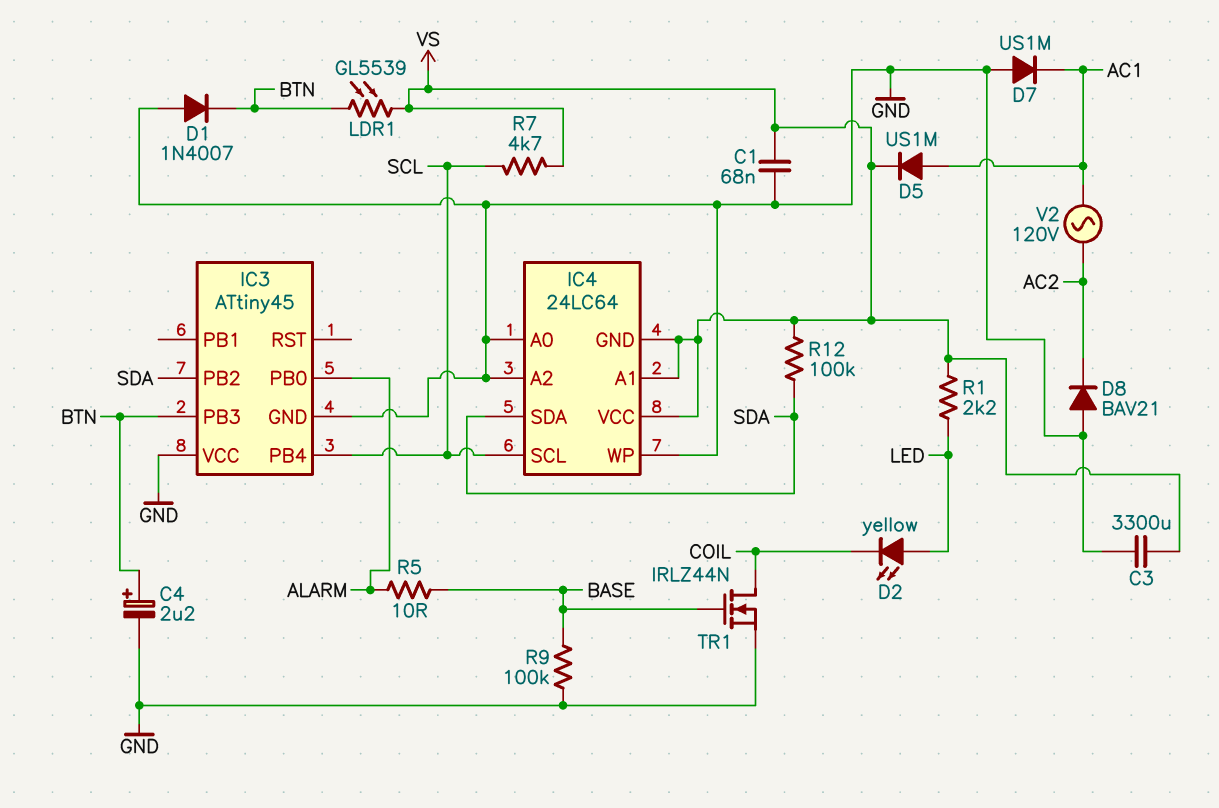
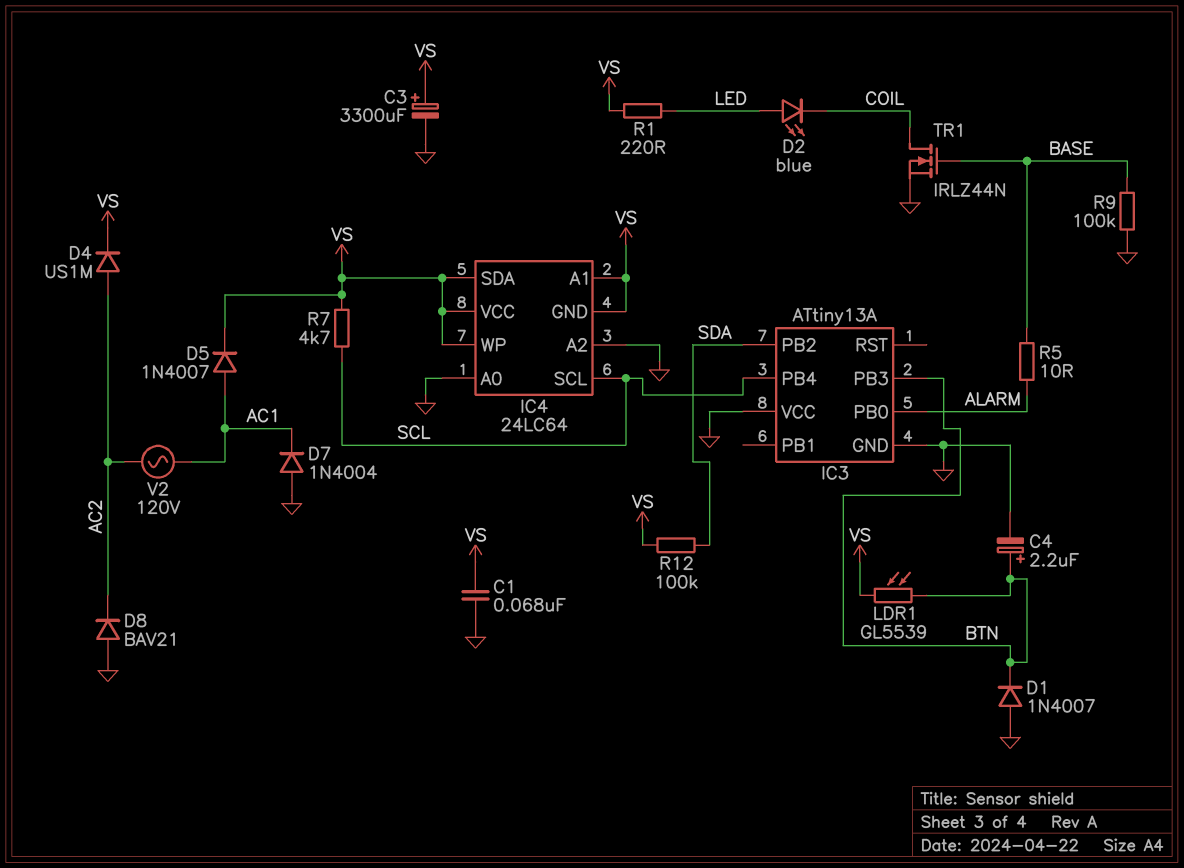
C3: 3300uF (GND, VS) -> 3300uF (plus VS, minus GND)
D2: LED yellow (A LED, K COIL) -> LED blue (A LED, K COIL)
D4: none -> diode US1M (A AC2, K VS)
D5: diode US1M (A AC1, K VS) -> diode 1N4007 (A AC1, K VS)
D7: diode US1M (A GND, K AC1) -> diode 1N4004 (A GND, K AC1)
IC3: ATtiny45 -> ATtiny13A
IC4 pin SDA: SDA -> VS
IC4 pin WP: GND -> VS
R1: 2.2k (LED, VS) -> 220 (LED, VS)

